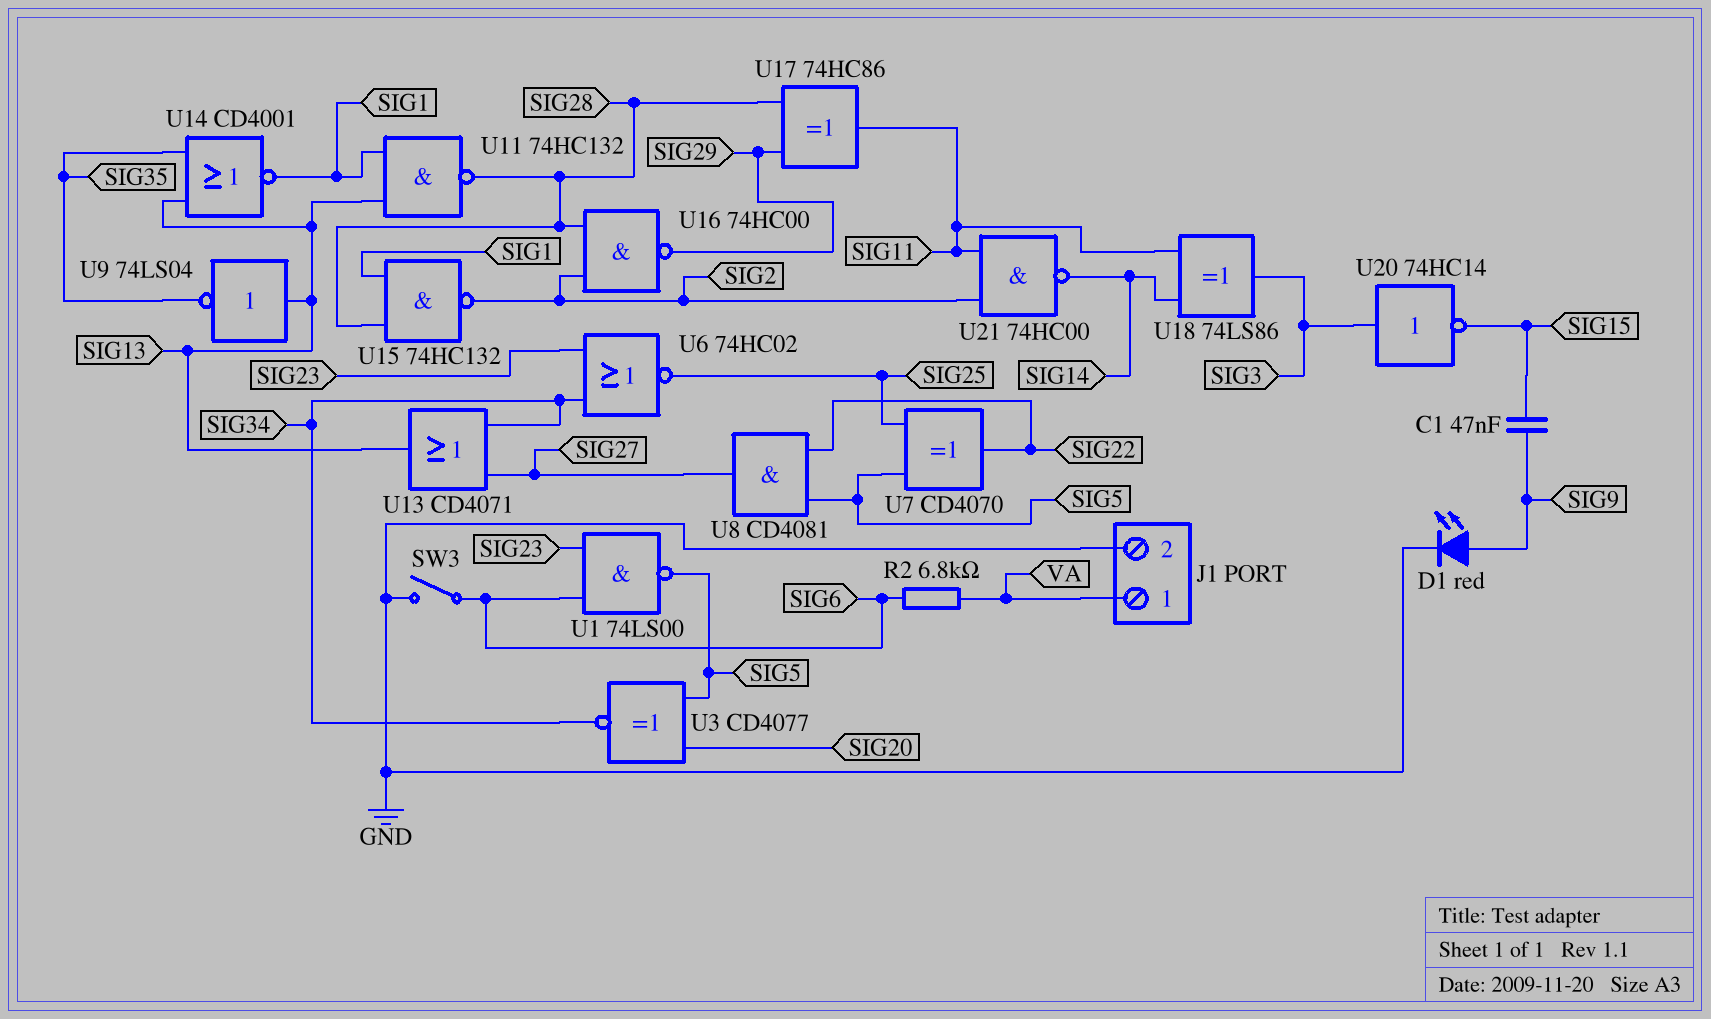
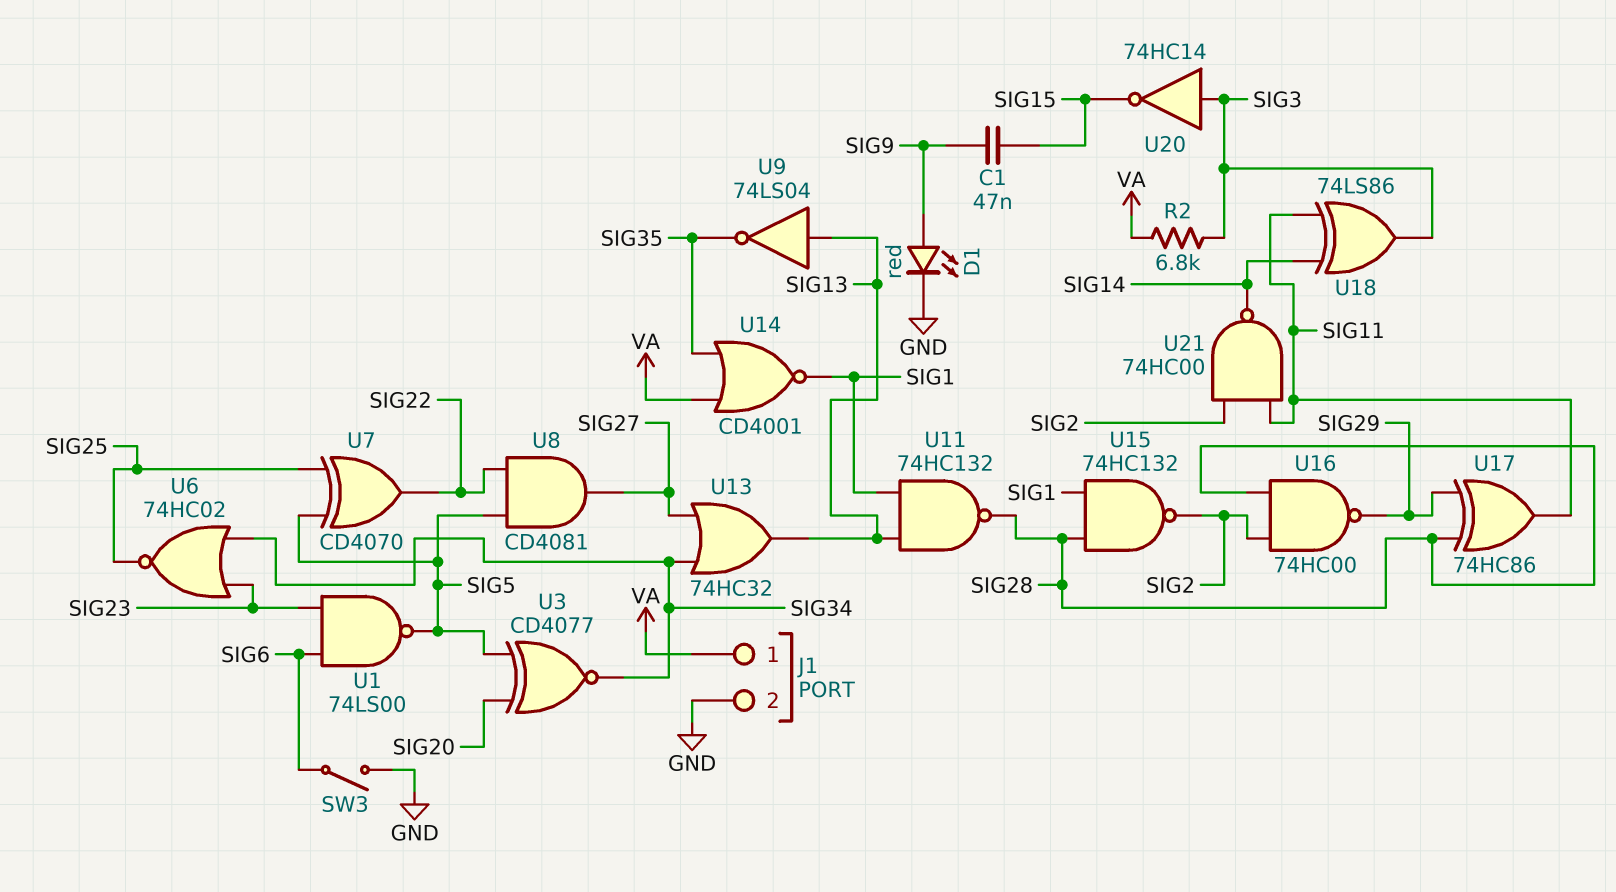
R2: 6.8k (SIG6, VA) -> 6.8k (SIG3, VA)
U13: OR CD4071 (in SIG27, in SIG34, out SIG13) -> OR 74HC32 (in SIG27, in SIG34, out SIG13)
U14: NOR CD4001 (in SIG13, in SIG35, out SIG1) -> NOR CD4001 (in SIG35, in VA, out SIG1)

